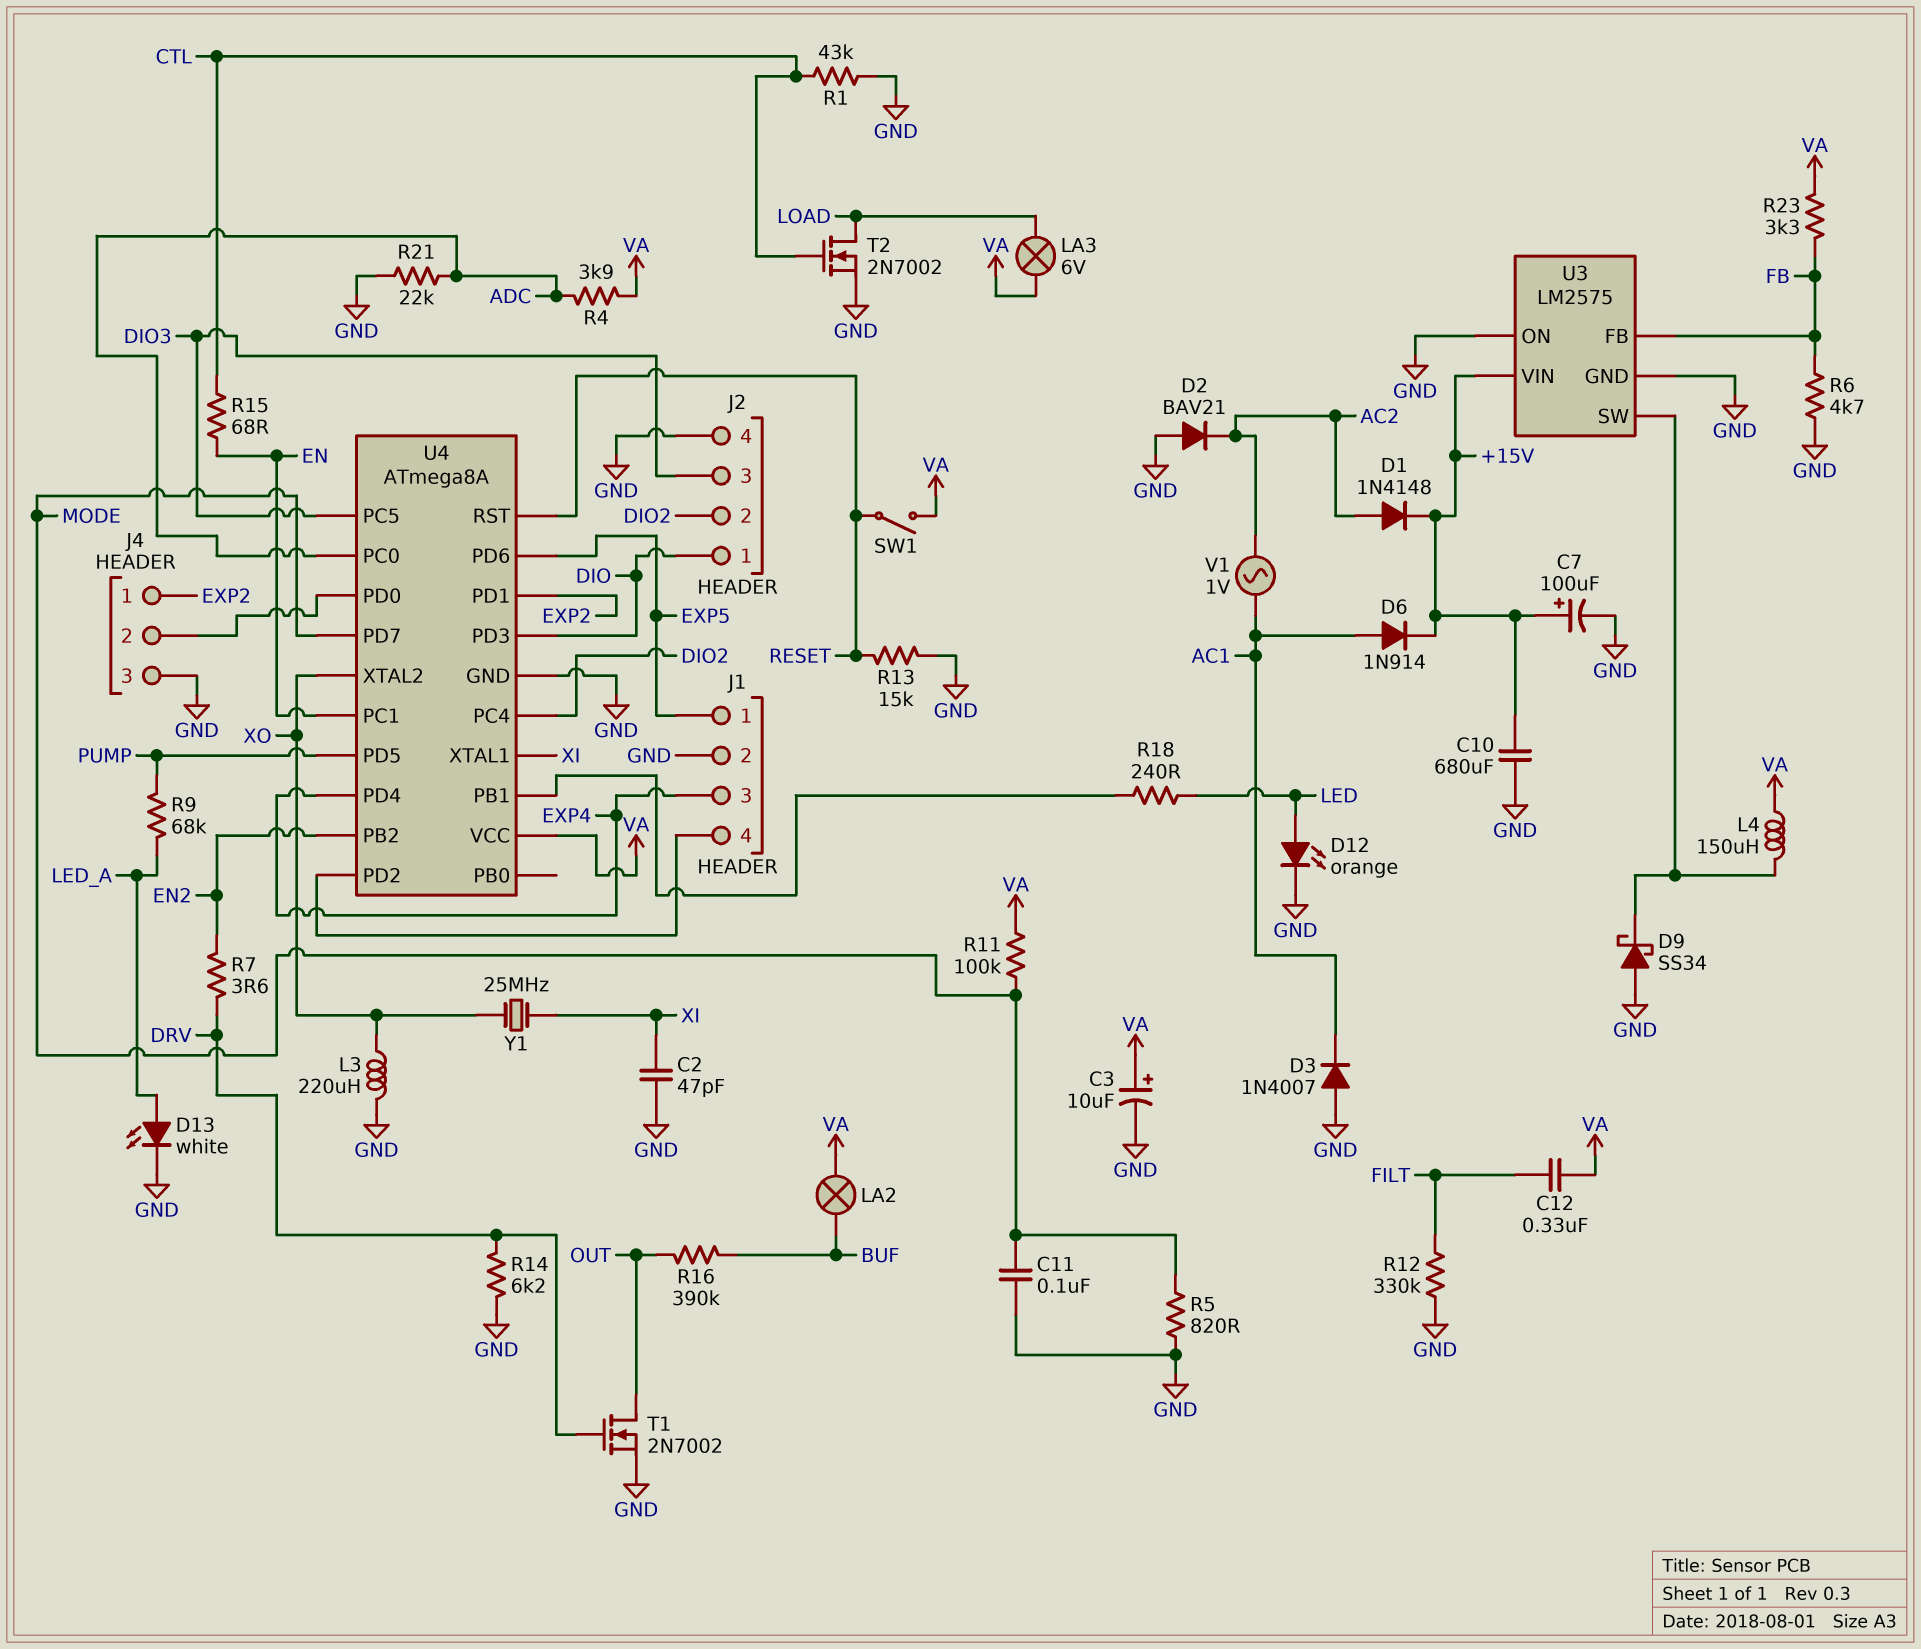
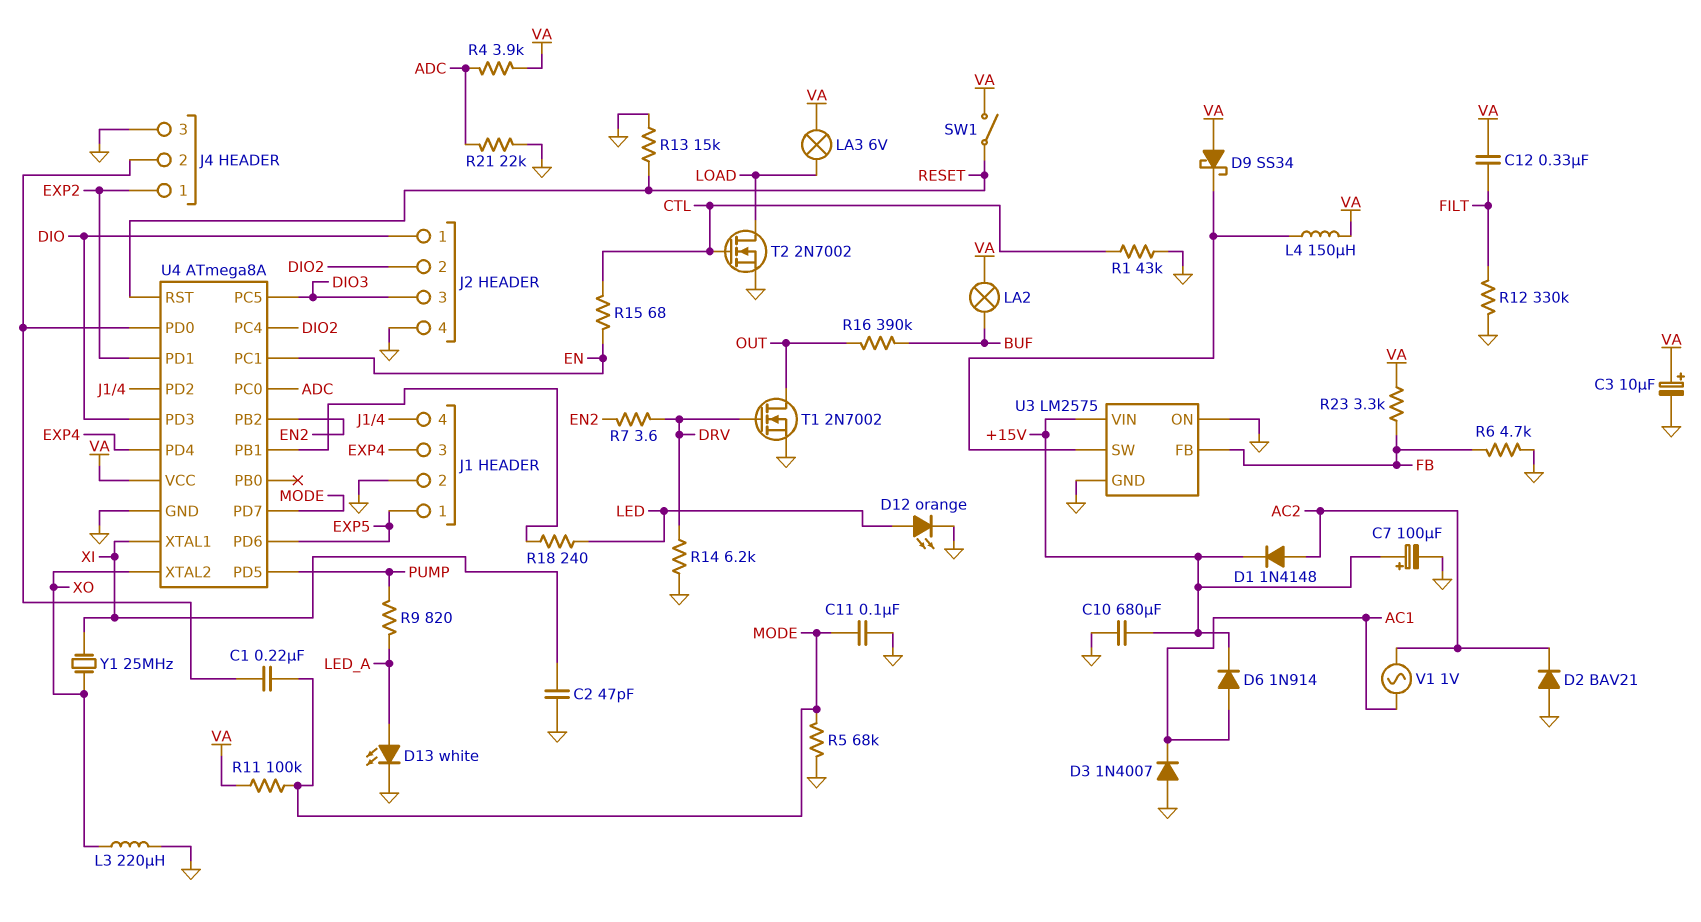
C1: none -> 220nF (J4/2, MODE)
D9: schottky SS34 (A GND, K U3/SW) -> schottky SS34 (A VA, K U3/SW)
R5: 820 (GND, MODE) -> 68k (GND, MODE)
R9: 68k (LED_A, PUMP) -> 820 (LED_A, PUMP)

